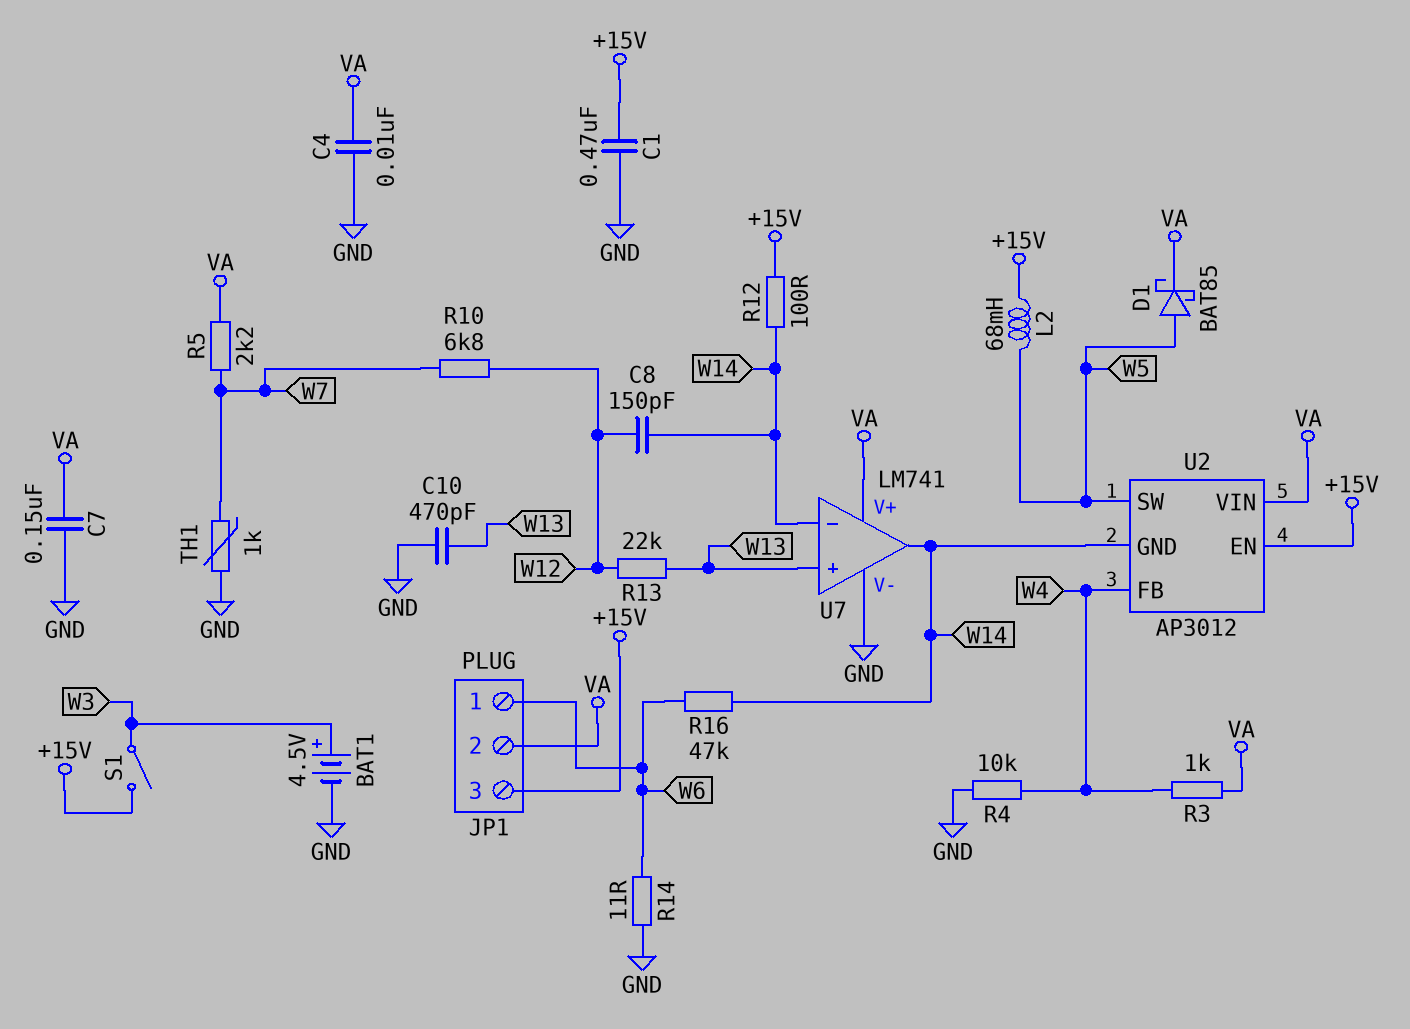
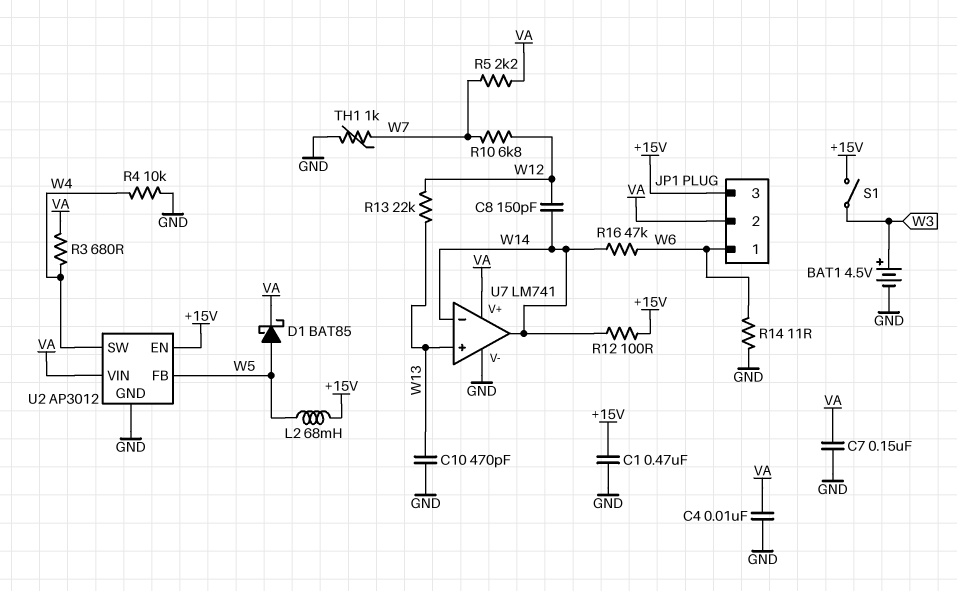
R3: 1k (VA, W4) -> 680 (VA, W4)
U2 pin FB: W4 -> W5
U2 pin GND: W14 -> GND
U2 pin SW: W5 -> W4

